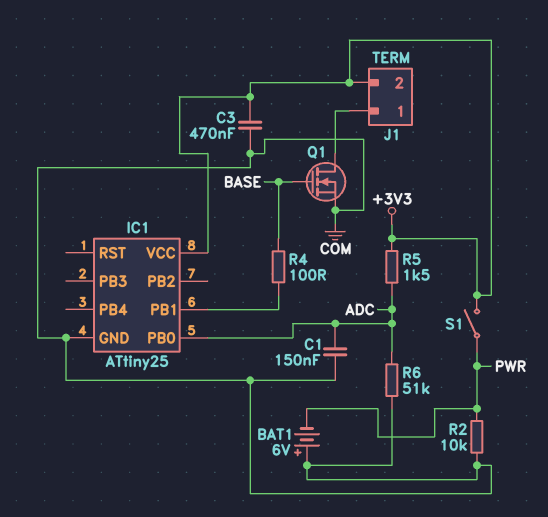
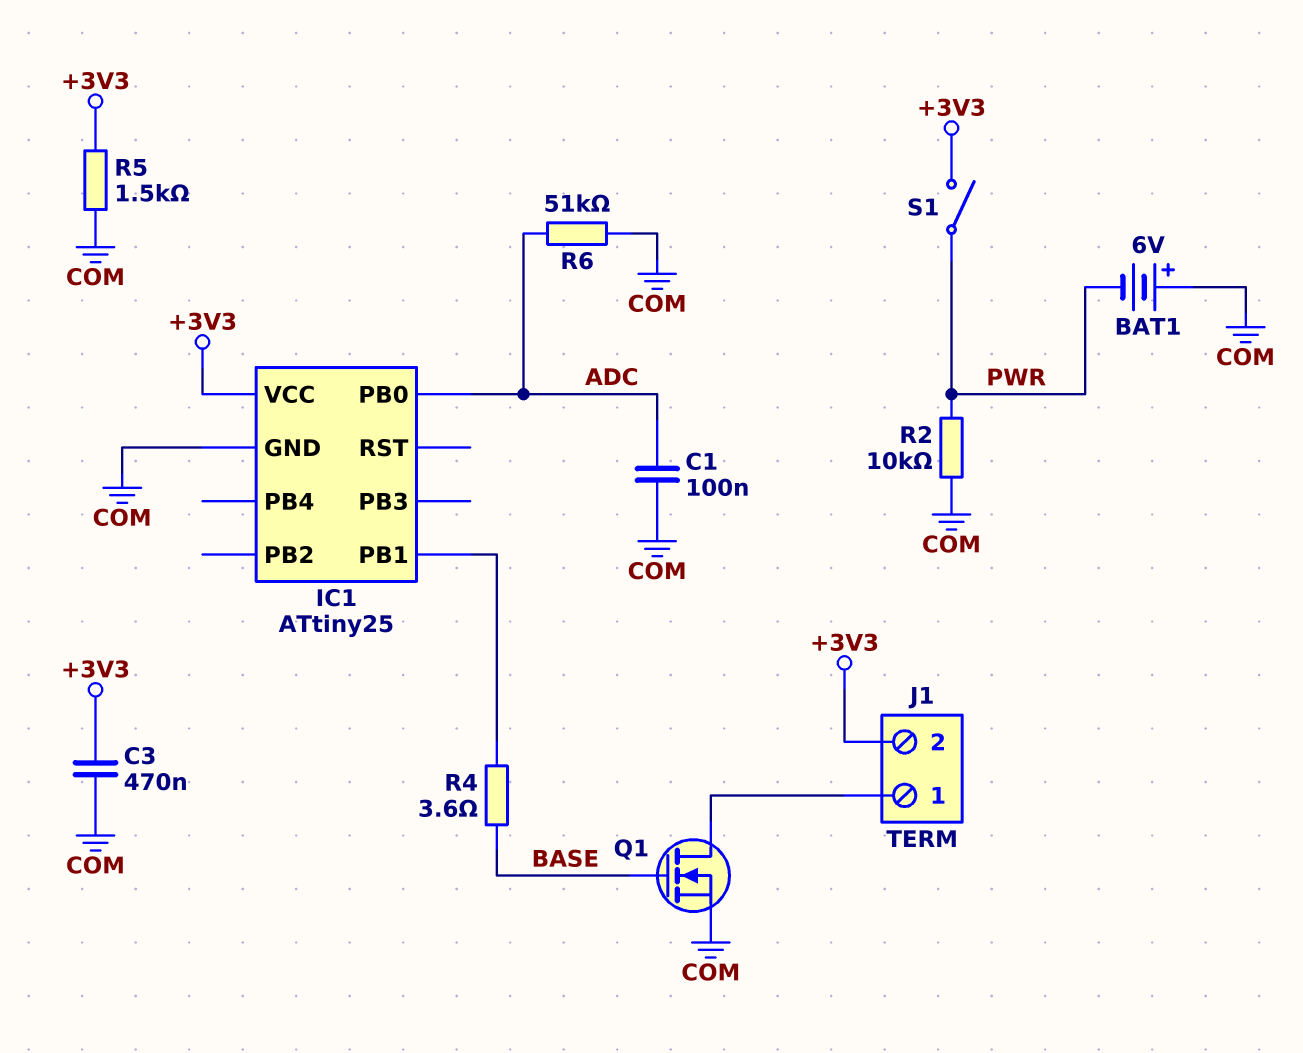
C1: 150nF (ADC, COM) -> 100nF (ADC, COM)
R4: 100 (BASE, IC1/PB1) -> 3.6 (BASE, IC1/PB1)
R5: 1.5k (+3V3, ADC) -> 1.5k (+3V3, COM)

